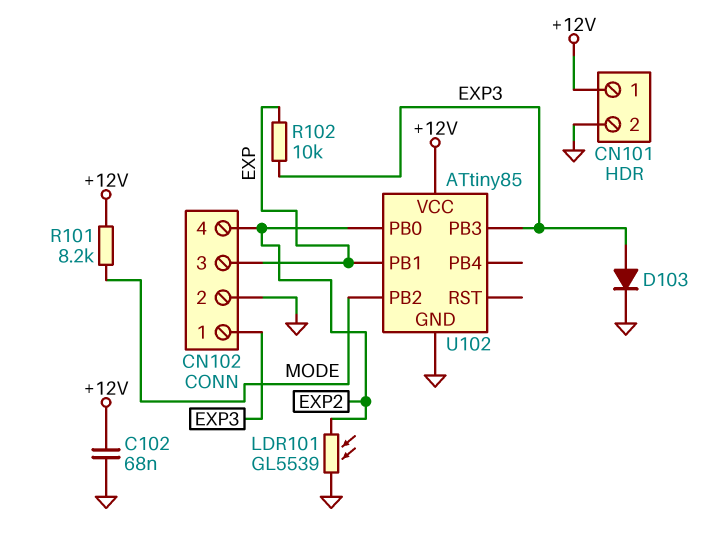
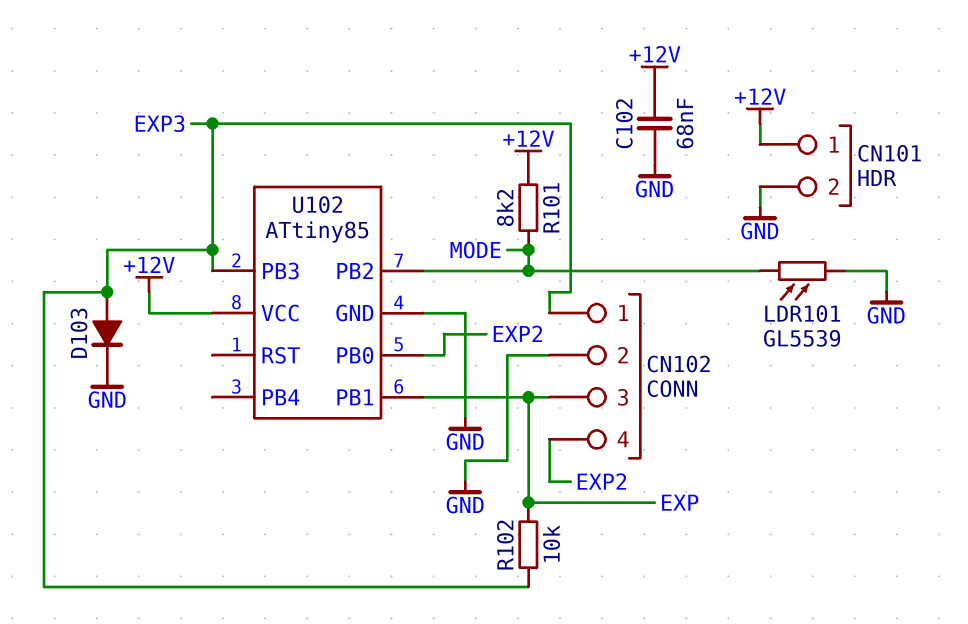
LDR101: GL5539 (EXP2, GND) -> GL5539 (GND, MODE)

